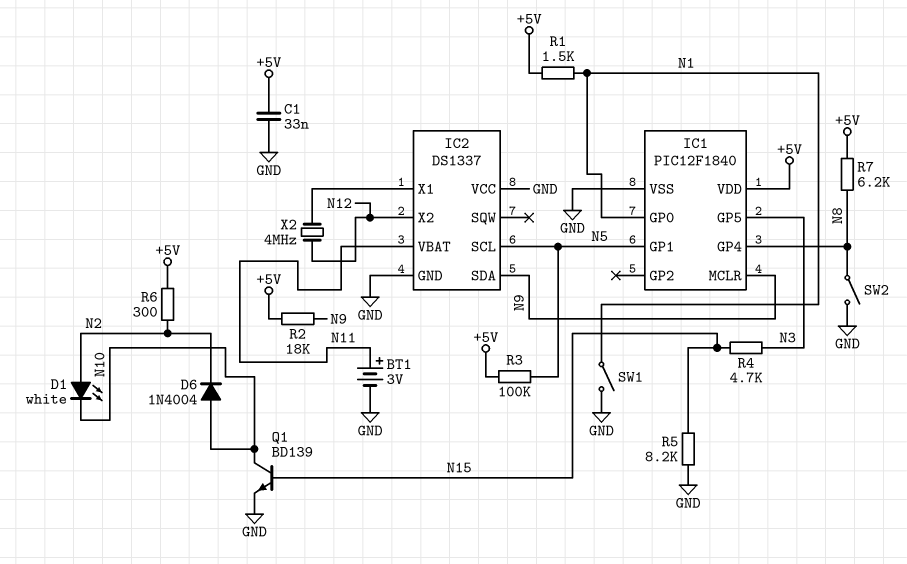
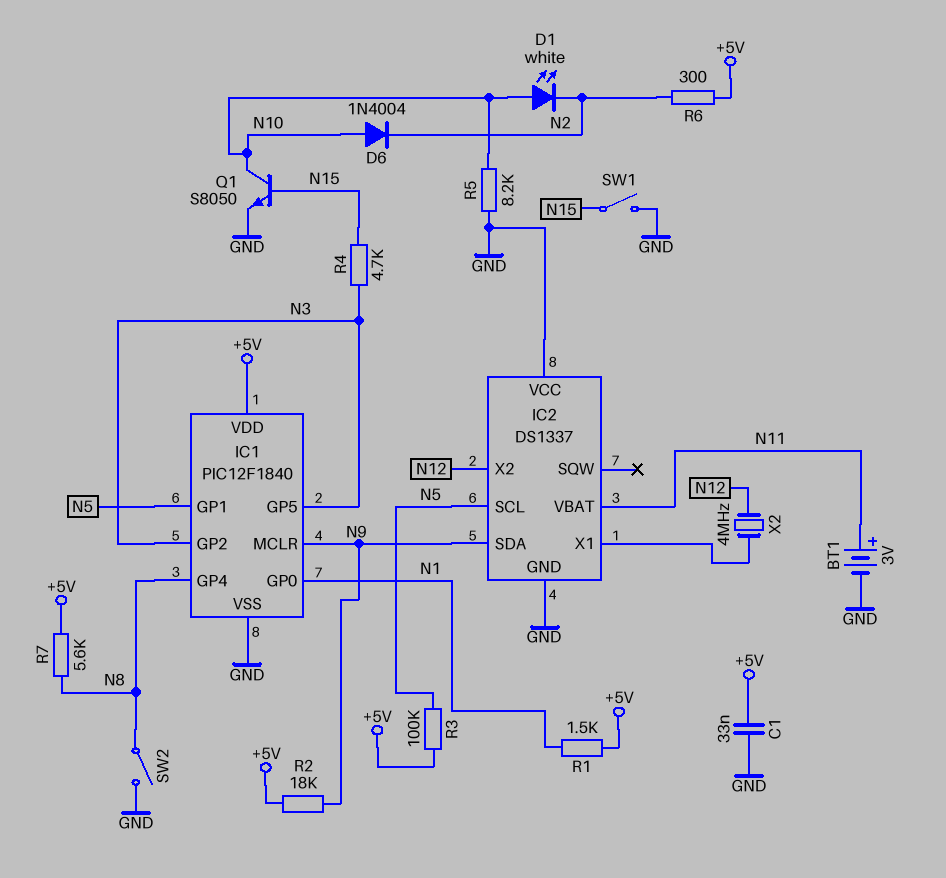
D1: LED white (A N2, K N10) -> LED white (A N10, K N2)
IC1 pin GP2: none -> N3
Q1: NPN BD139 (B N15, C N10, E GND) -> NPN S8050 (B N15, C N10, E GND)
R5: 8.2k (GND, N15) -> 8.2k (GND, N10)
R7: 6.2k (+5V, N8) -> 5.6k (+5V, N8)
SW1: switch (GND, N1) -> switch (GND, N15)

